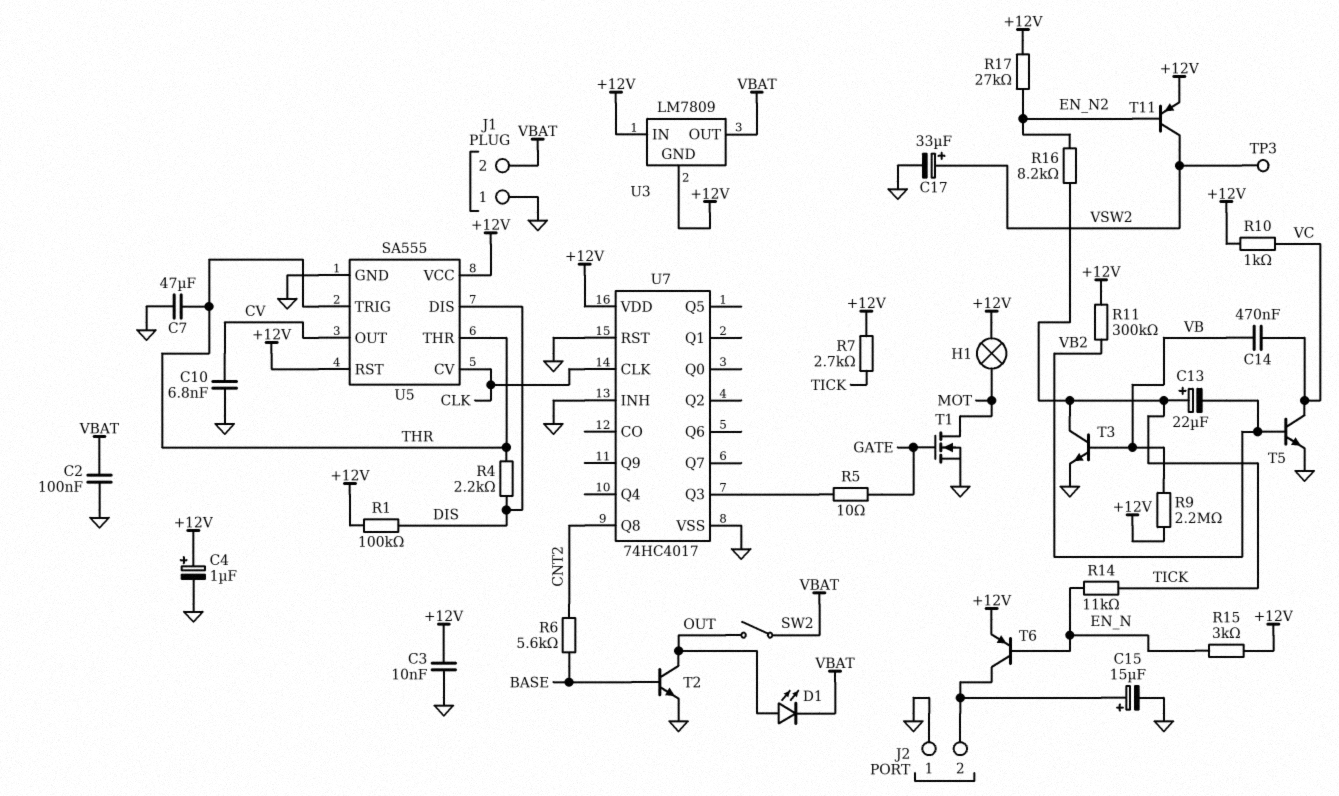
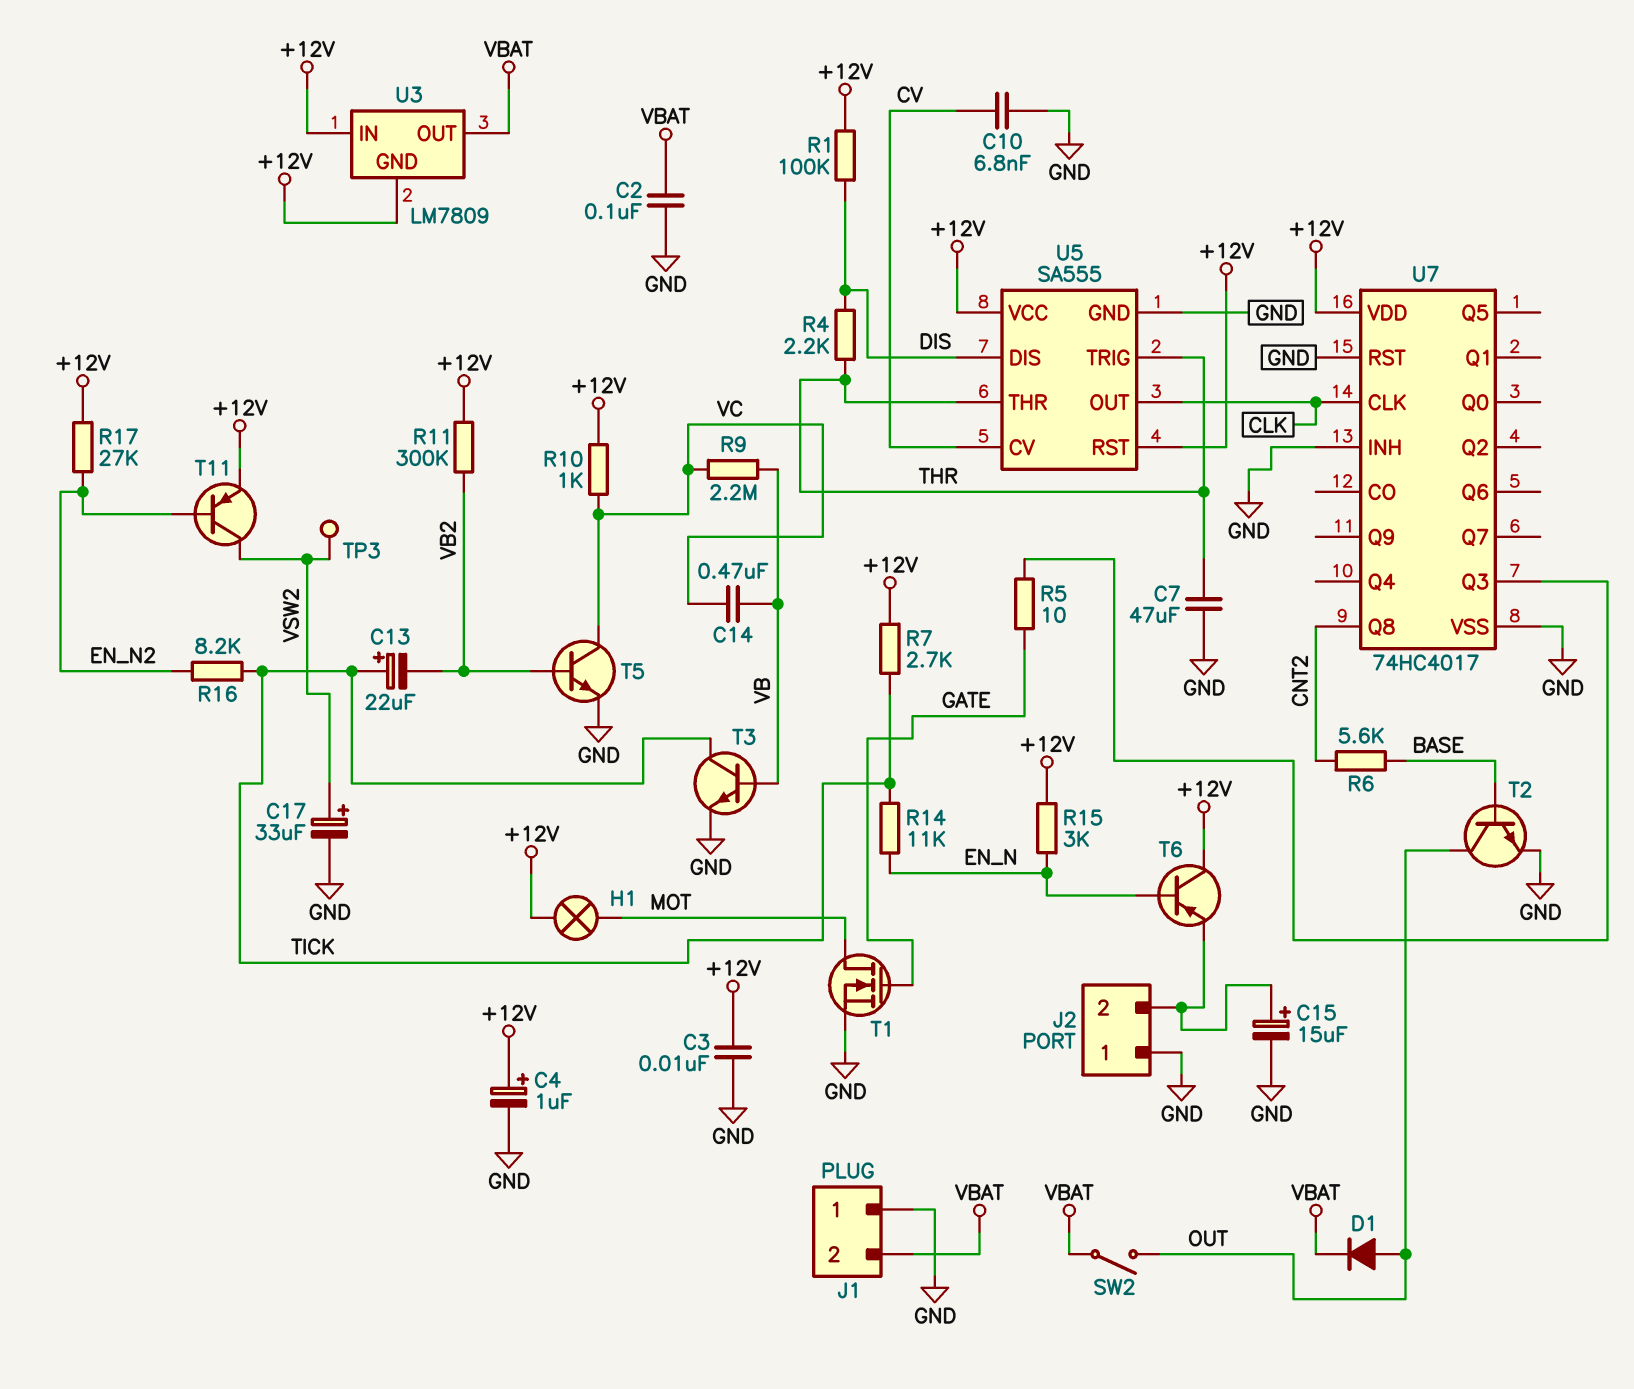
D1: LED (A OUT, K VBAT) -> diode (A OUT, K VBAT)
R9: 2.2M (+12V, VB) -> 2.2M (VB, VC)
T6: PNP (B EN_N, C J2/2, E +12V) -> PNP (B EN_N, C +12V, E J2/2)
U5 pin CV: CLK -> CV
U5 pin OUT: CV -> CLK

